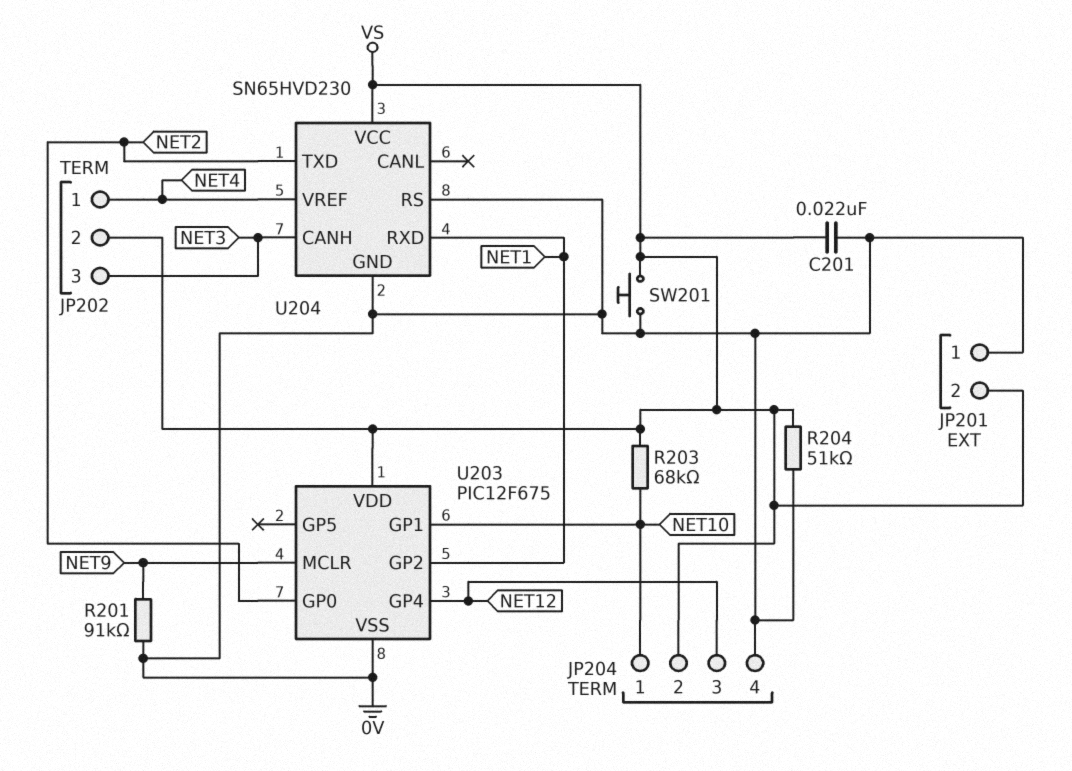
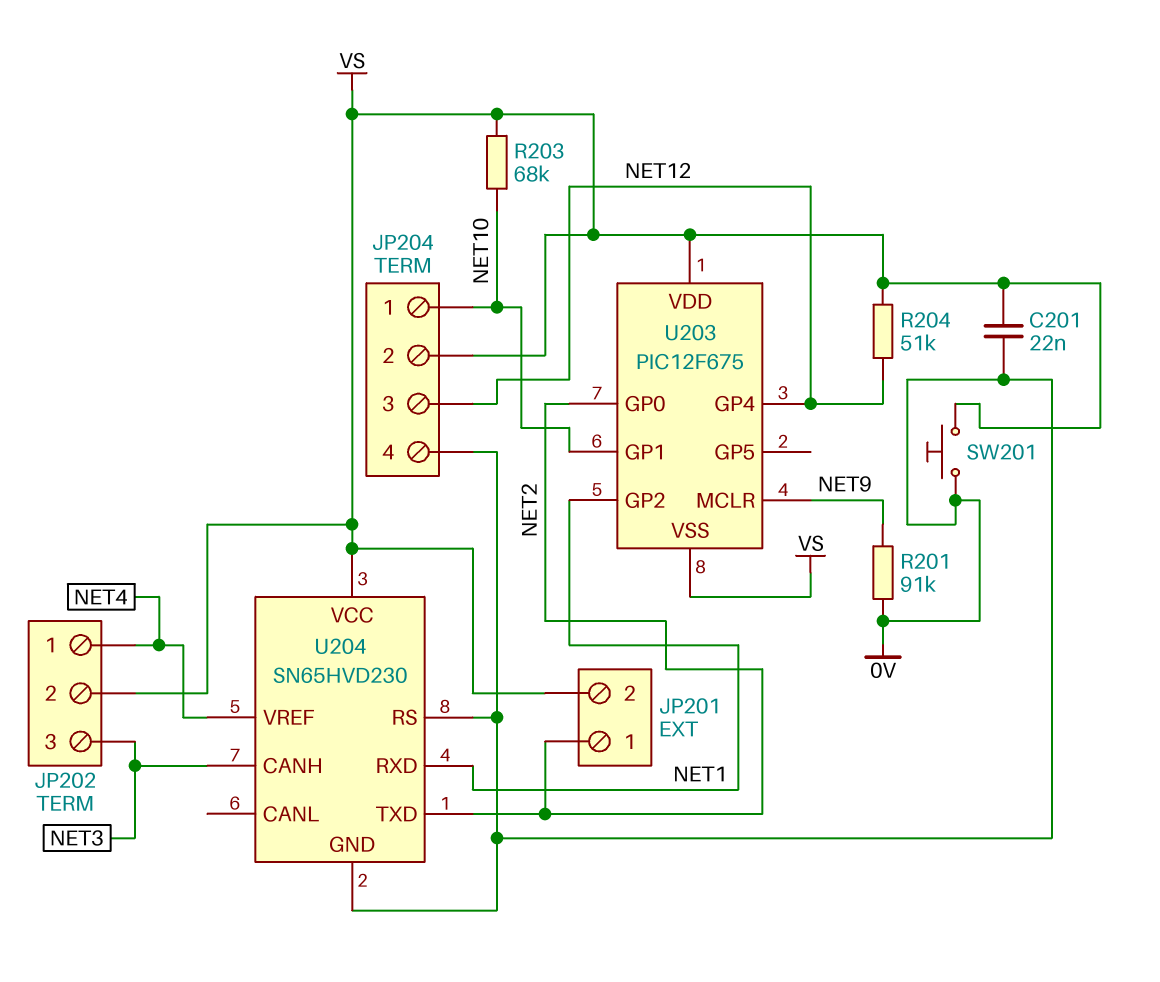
JP201 pin 1: 0V -> NET2
R204: 51k (0V, VS) -> 51k (NET12, VS)
U203 pin VSS: 0V -> VS

